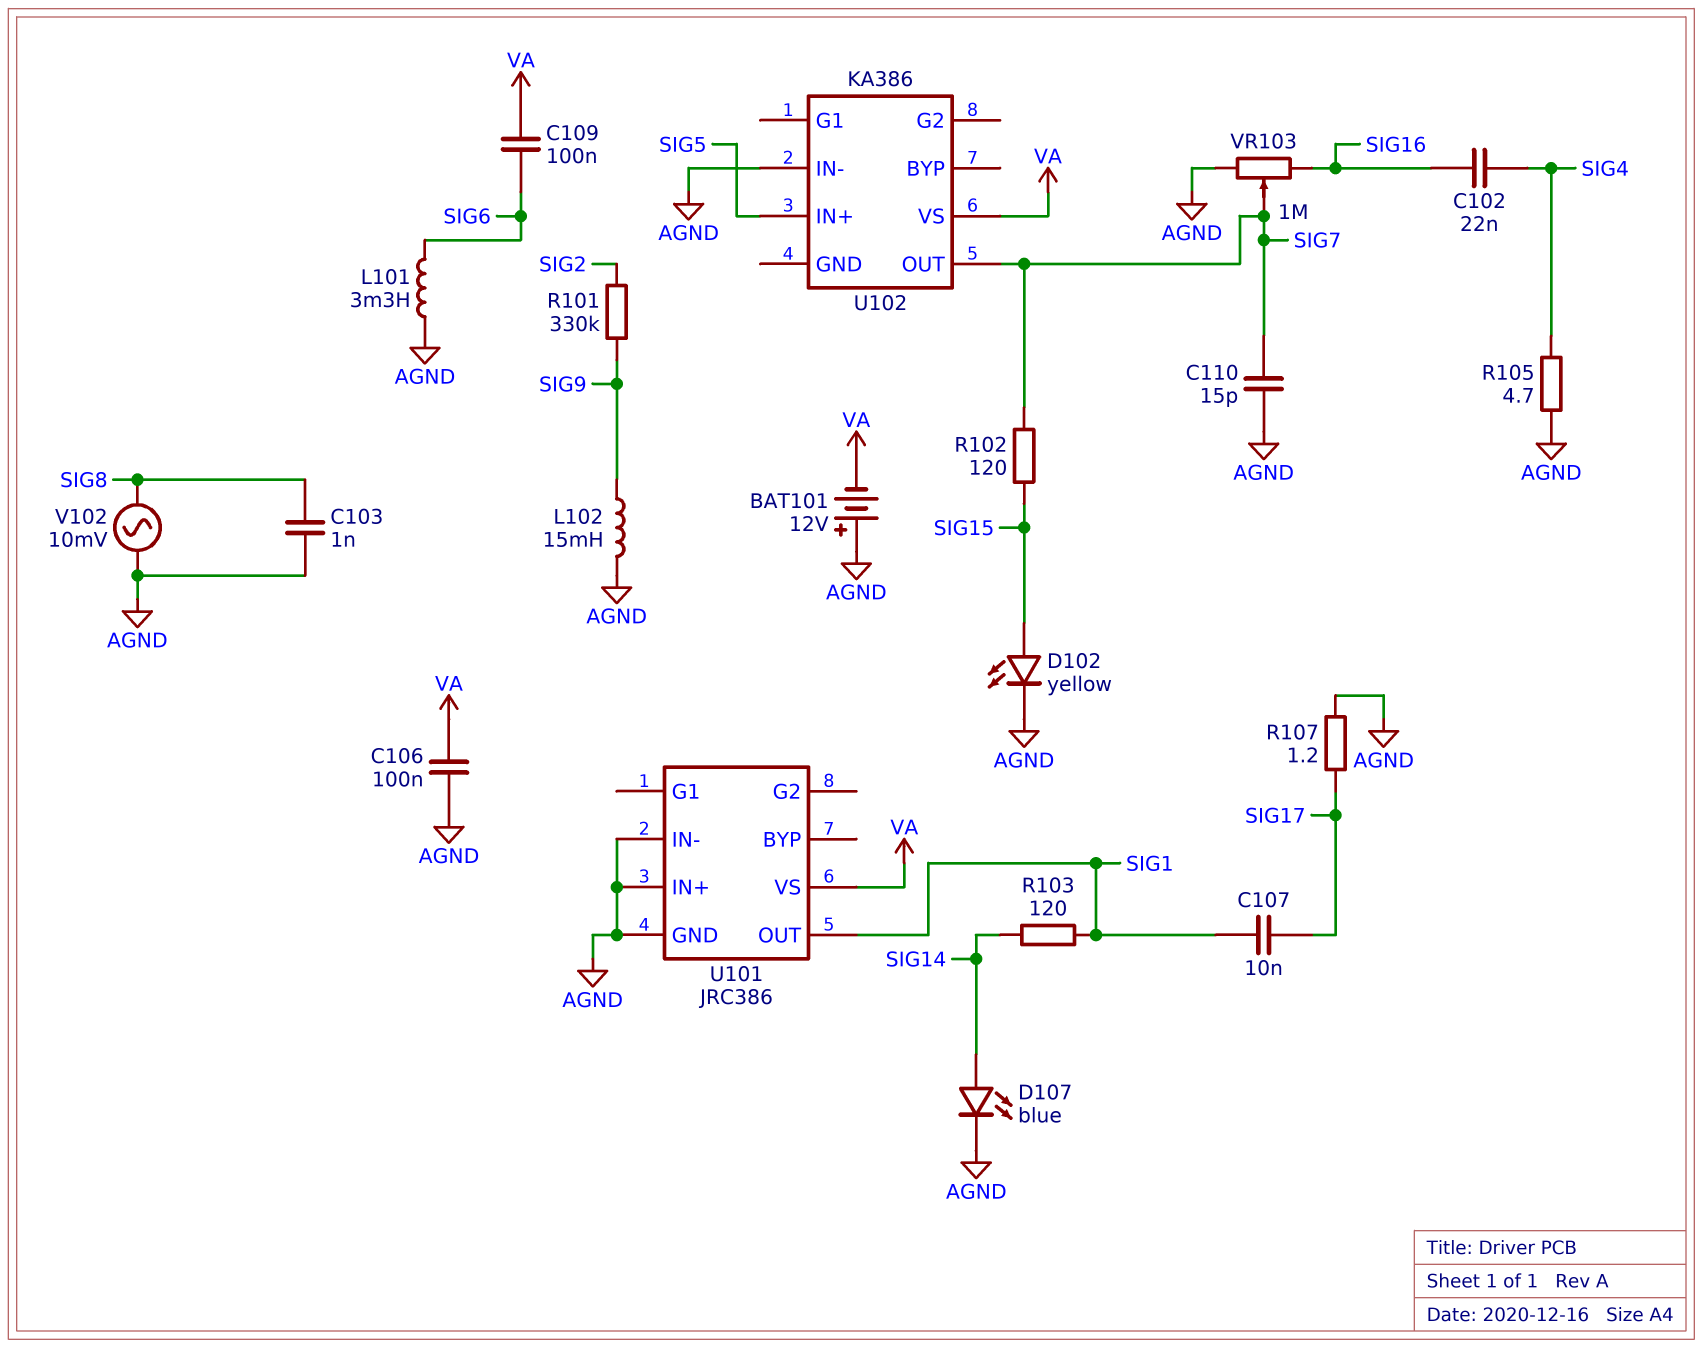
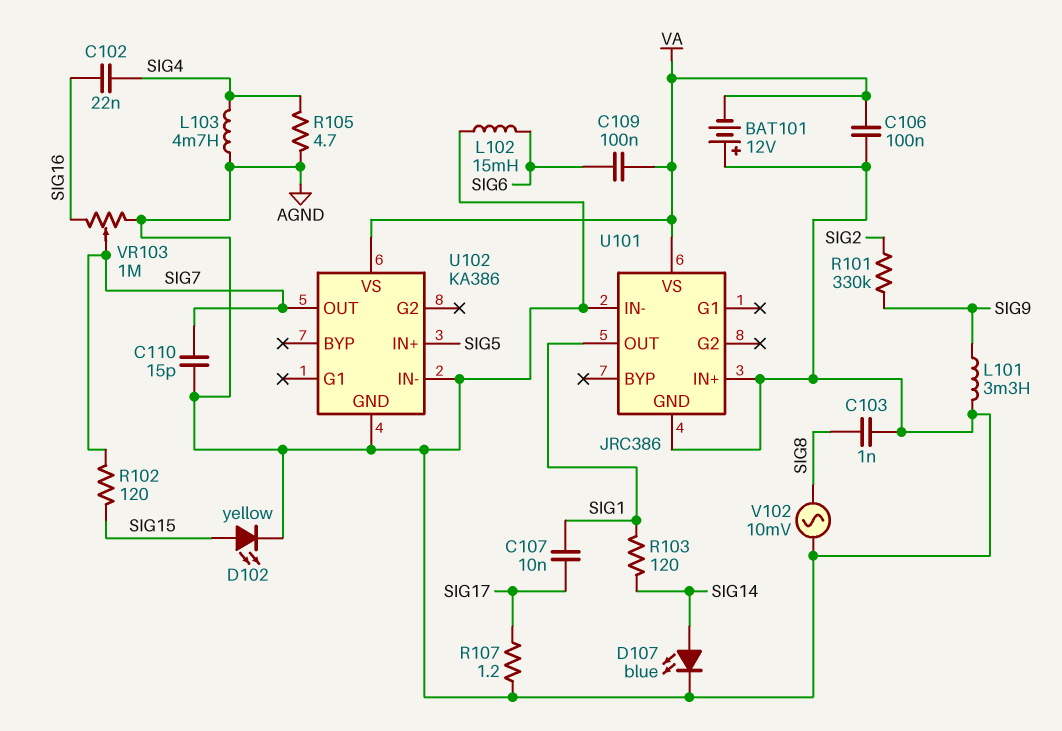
L101: 3.3mH (AGND, SIG6) -> 3.3mH (AGND, SIG9)
L102: 15mH (AGND, SIG9) -> 15mH (AGND, SIG6)
L103: none -> 4.7mH (AGND, SIG4)
U102 pin GND: none -> AGND

